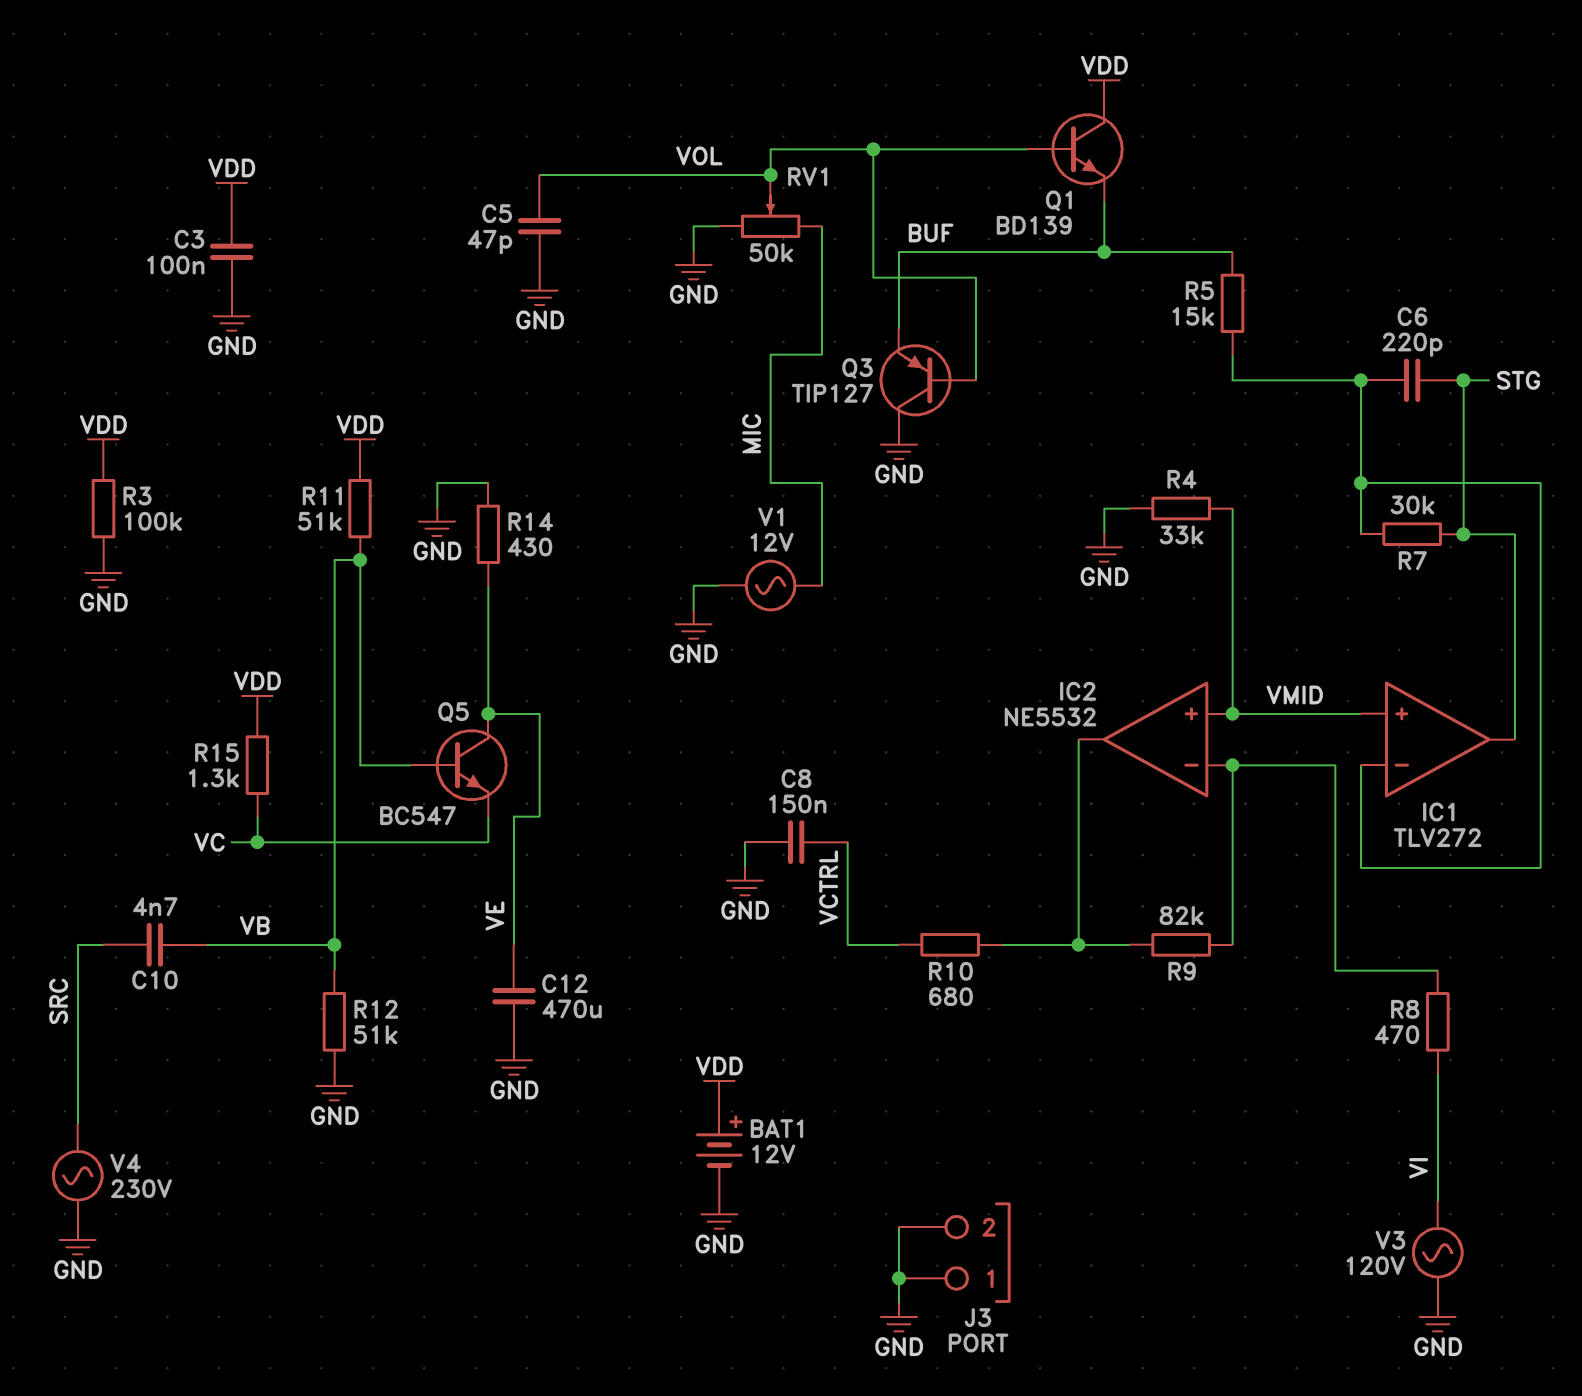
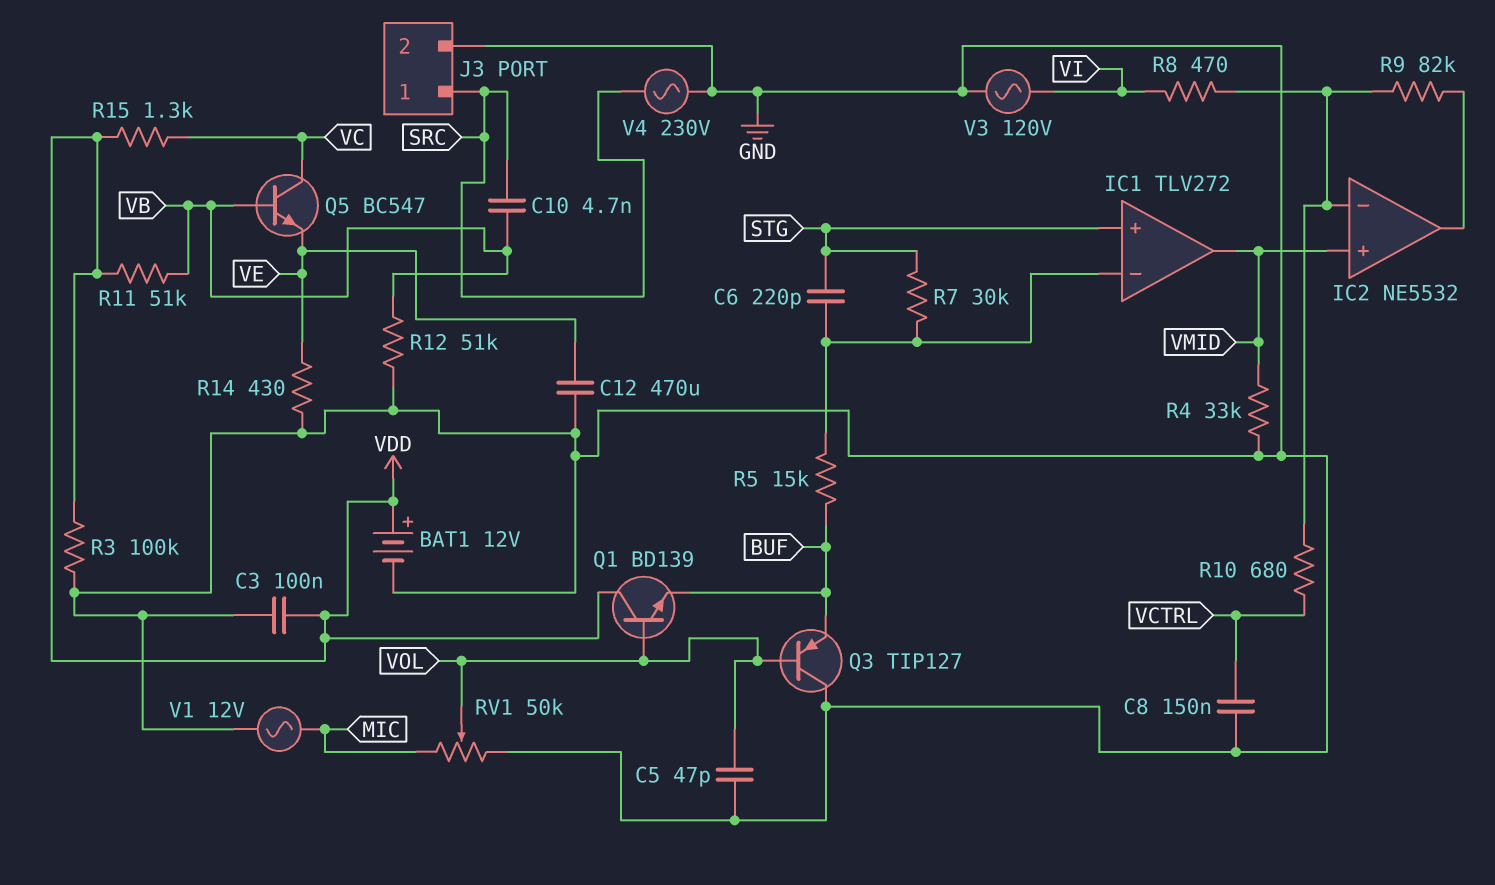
IC1 pin in+: VMID -> STG
IC1 pin out: STG -> VMID
J3 pin 1: GND -> SRC
Q5: NPN BC547 (B VB, C VE, E VC) -> NPN BC547 (B VB, C VC, E VE)
R10: 680 (IC2/out, VCTRL) -> 680 (IC2/in-, VCTRL)

